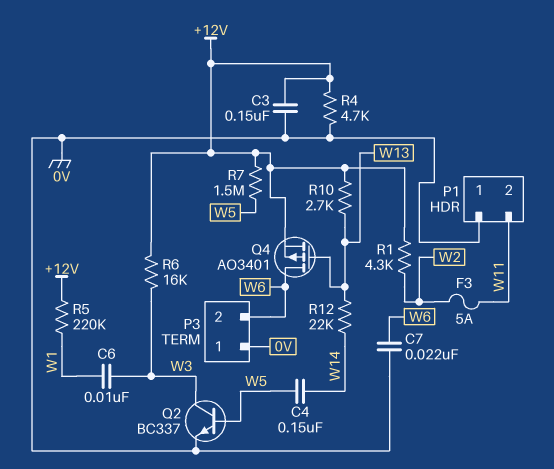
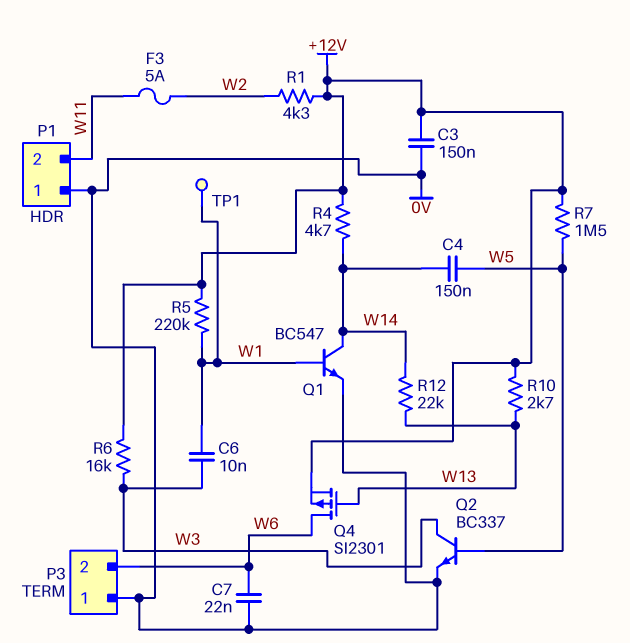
Q1: none -> NPN BC547 (B W1, C W14, E 0V)
Q4: PMOS AO3401 (G W13, D W6, S +12V) -> PMOS SI2301 (G W13, D W6, S +12V)
R4: 4.7k (+12V, 0V) -> 4.7k (+12V, W14)
TP1: none -> test point (W1)

